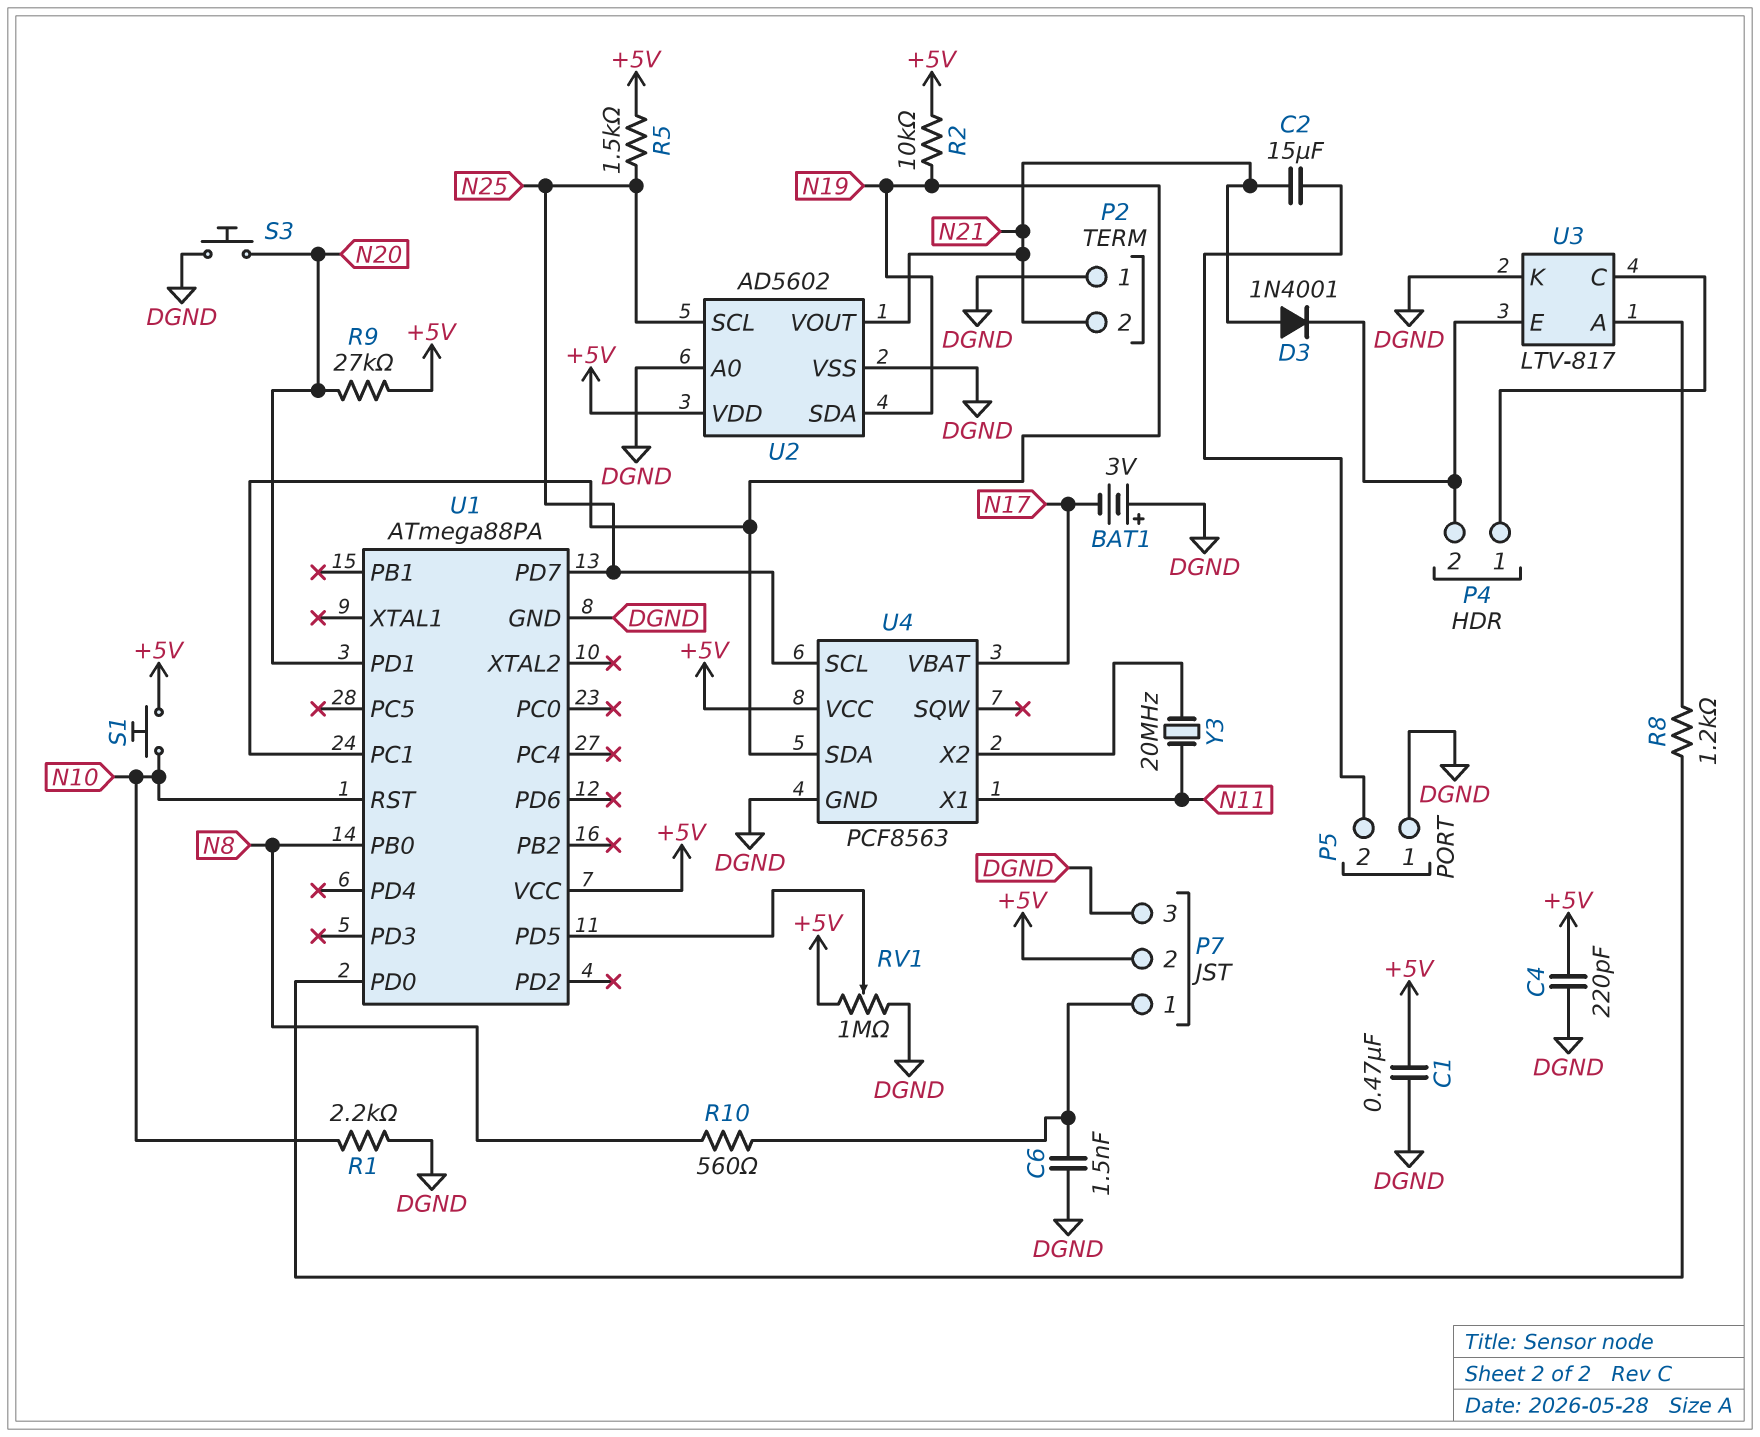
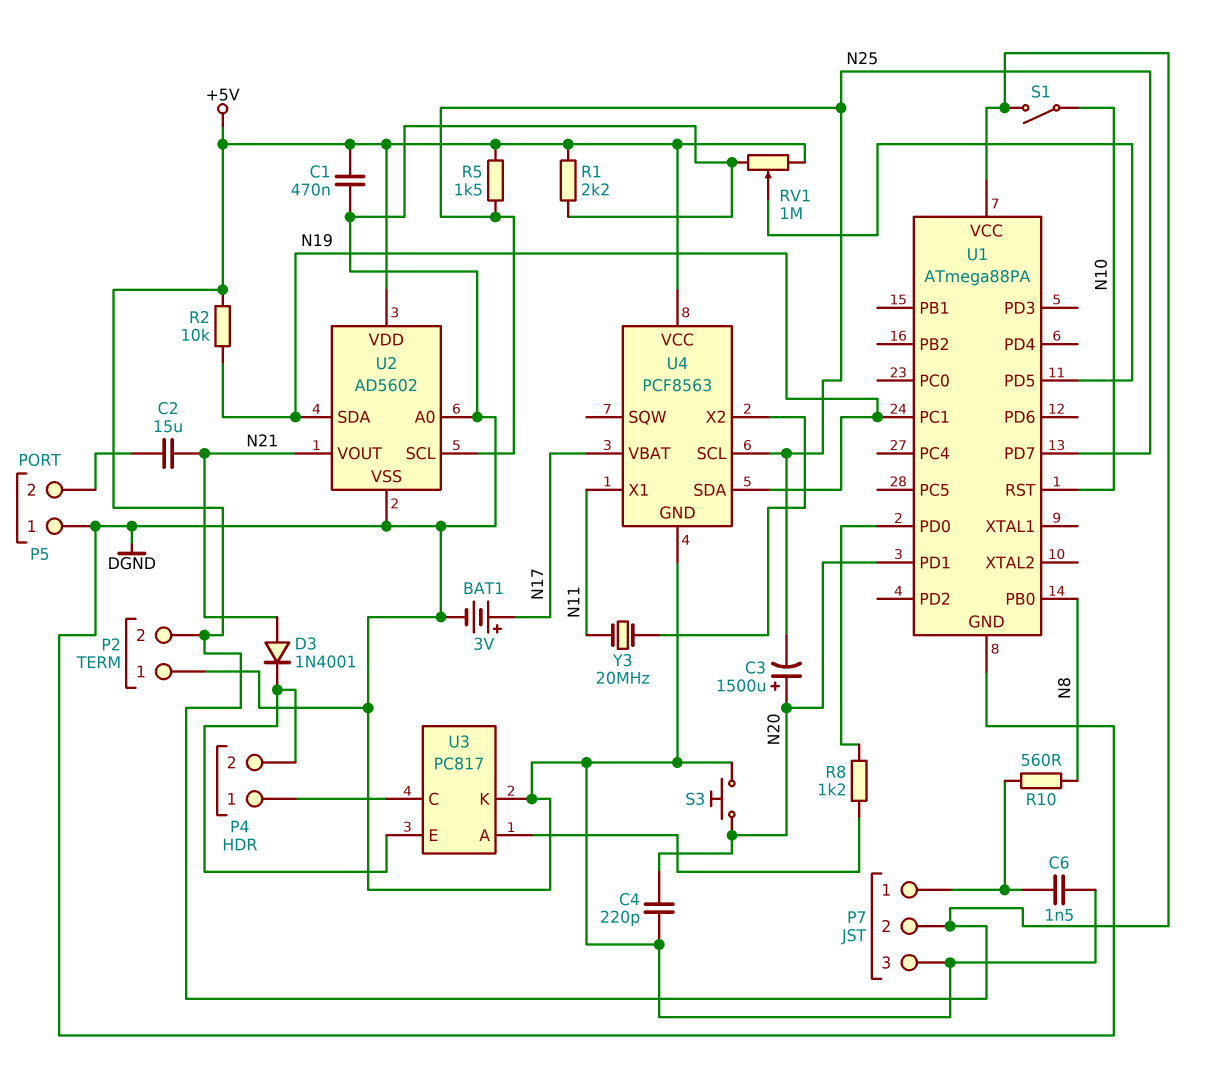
BAT1: 3V (plus DGND, minus N17) -> 3V (plus N17, minus DGND)
C3: none -> 1500uF (plus N20, minus N25)
C4: 220pF (+5V, DGND) -> 220pF (DGND, N20)
P2 pin 2: N21 -> +5V
R1: 2.2k (DGND, N10) -> 2.2k (+5V, DGND)
R9: 27k (+5V, N20) -> none
S1: button (+5V, N10) -> switch (+5V, N10)
U3: LTV-817 -> PC817

